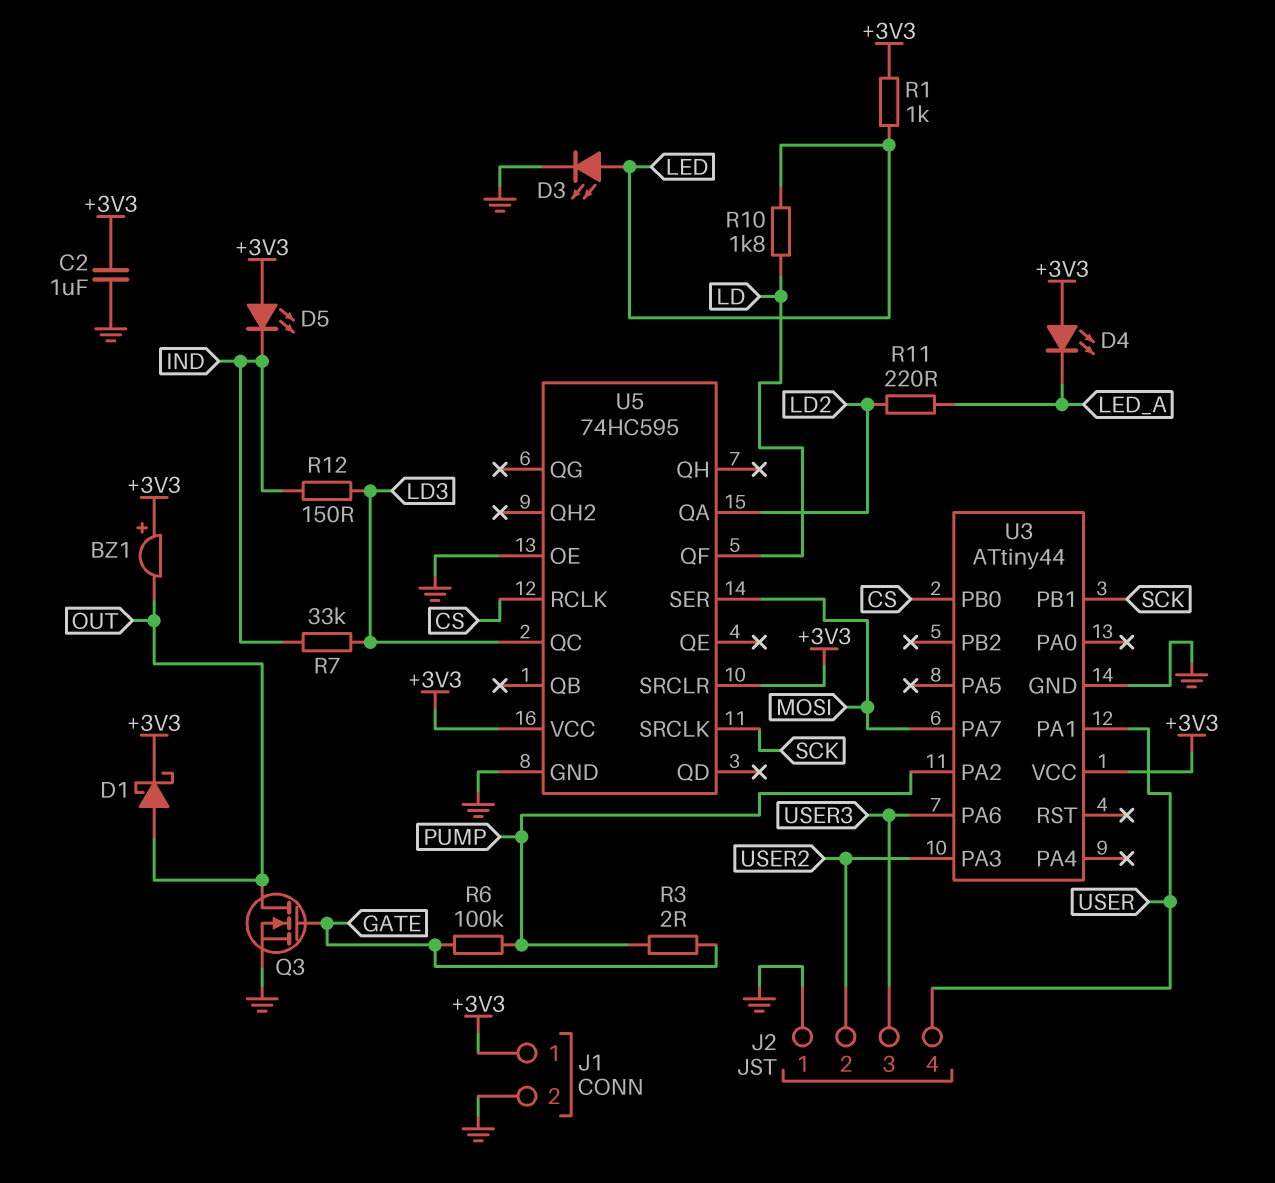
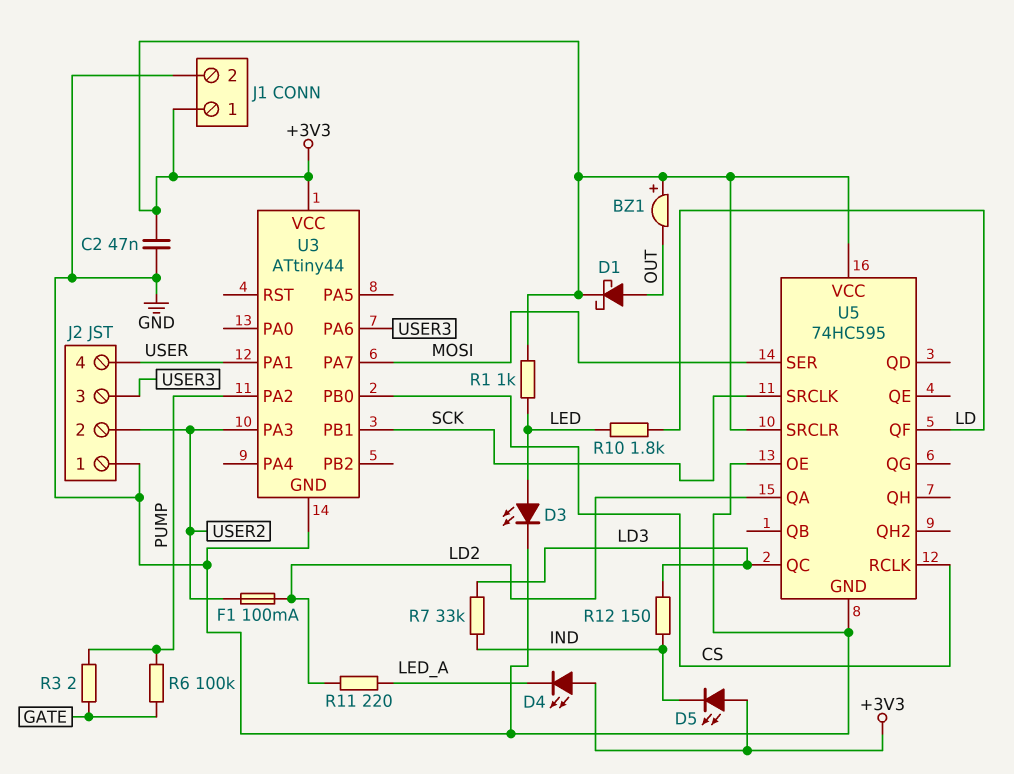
C2: 1uF (+3V3, GND) -> 47nF (+3V3, GND)
F1: none -> 100mA (LD2, USER2)
Q3: NMOS (G GATE, D OUT, S GND) -> none

